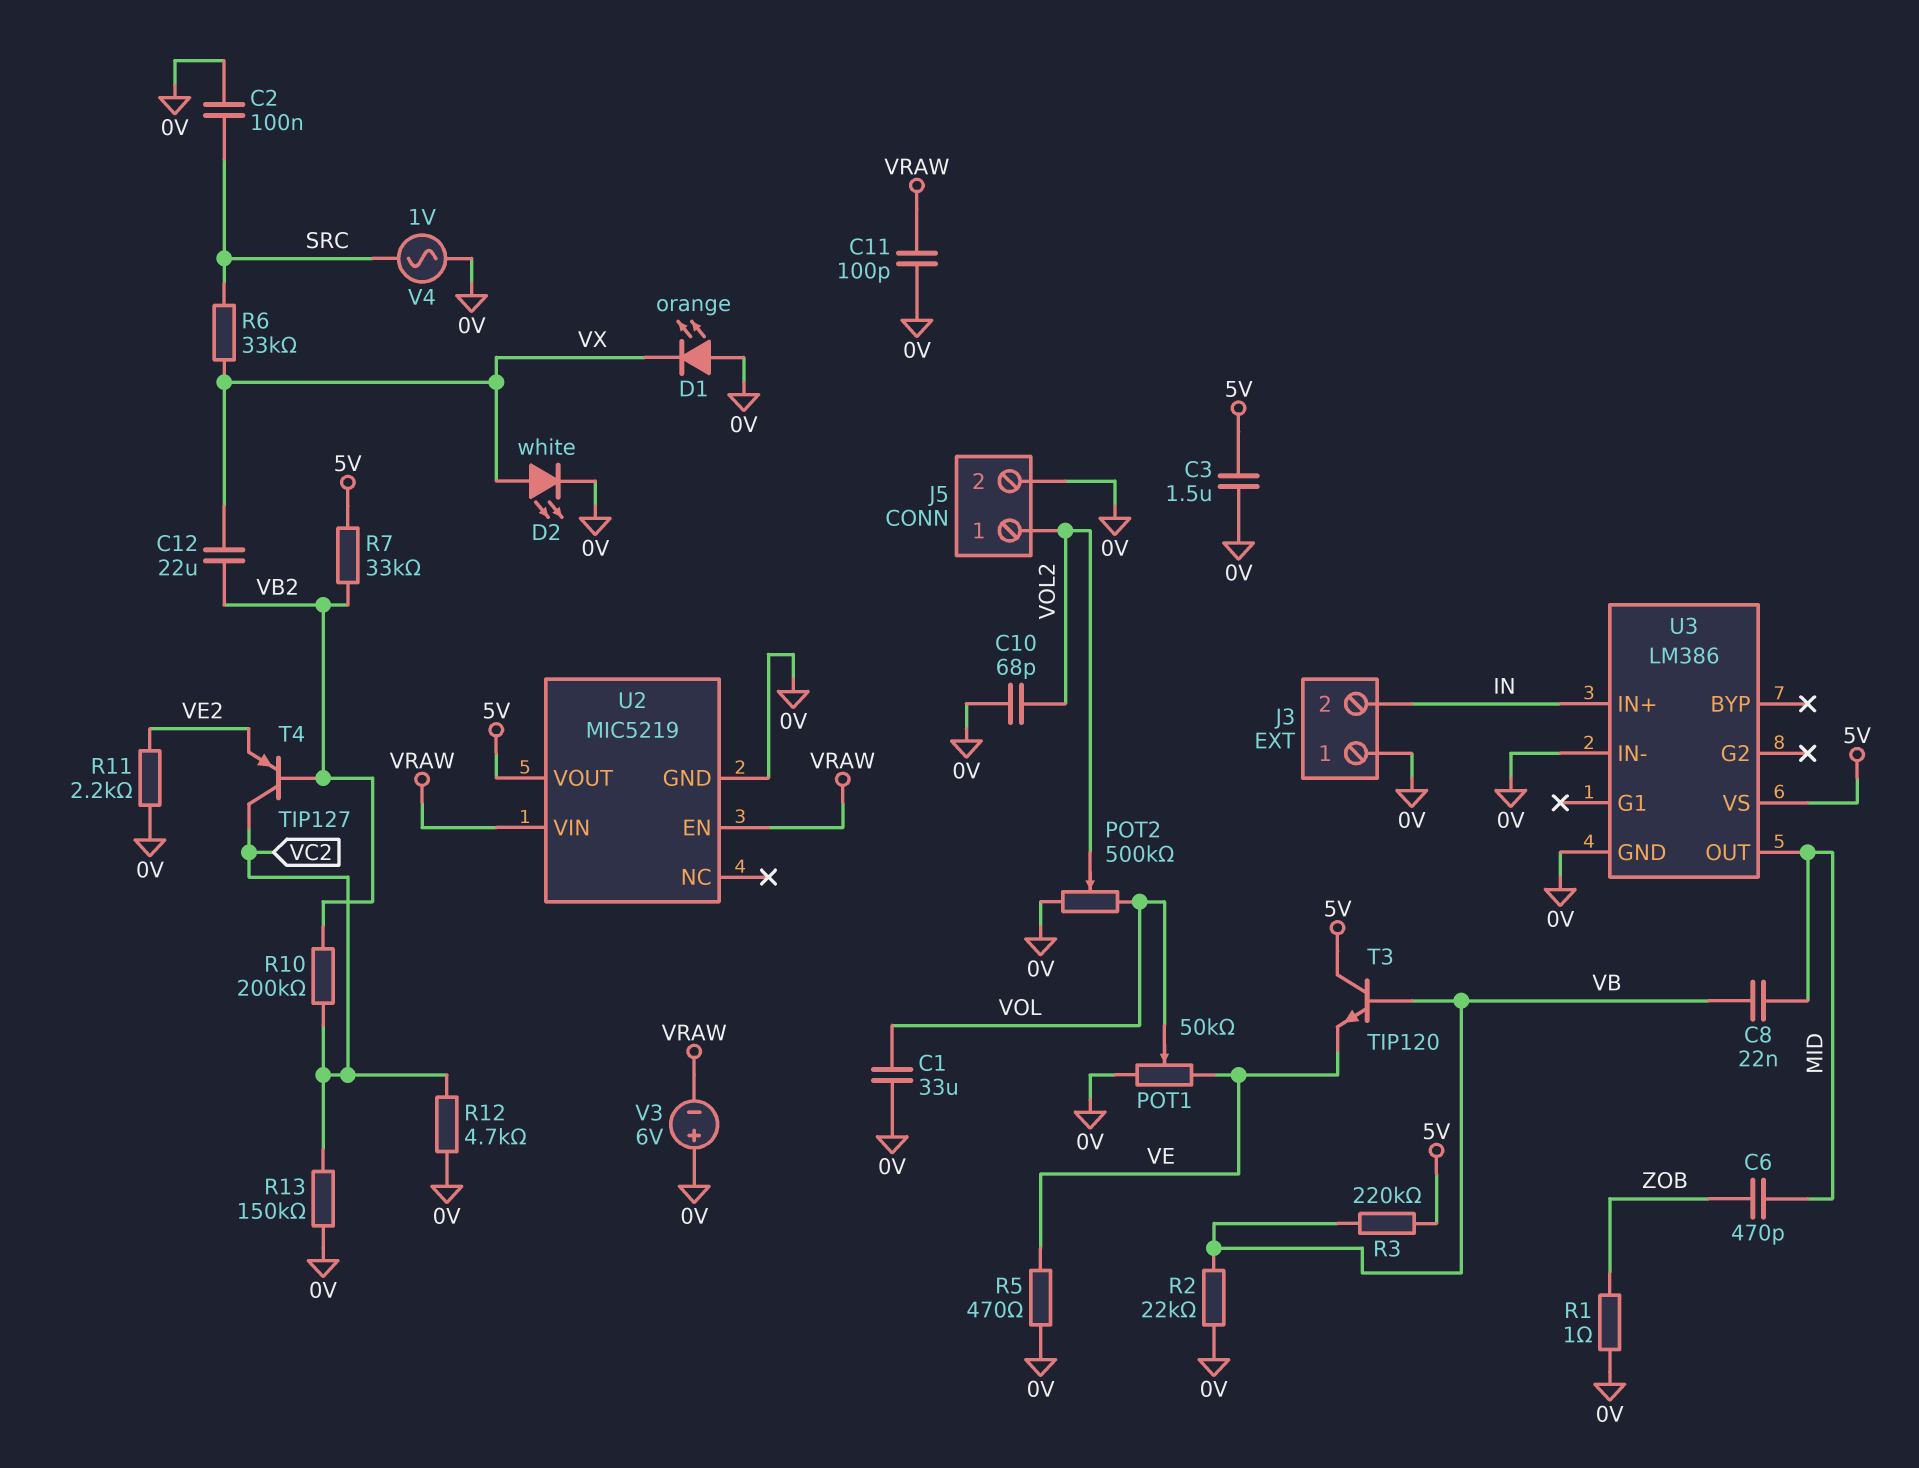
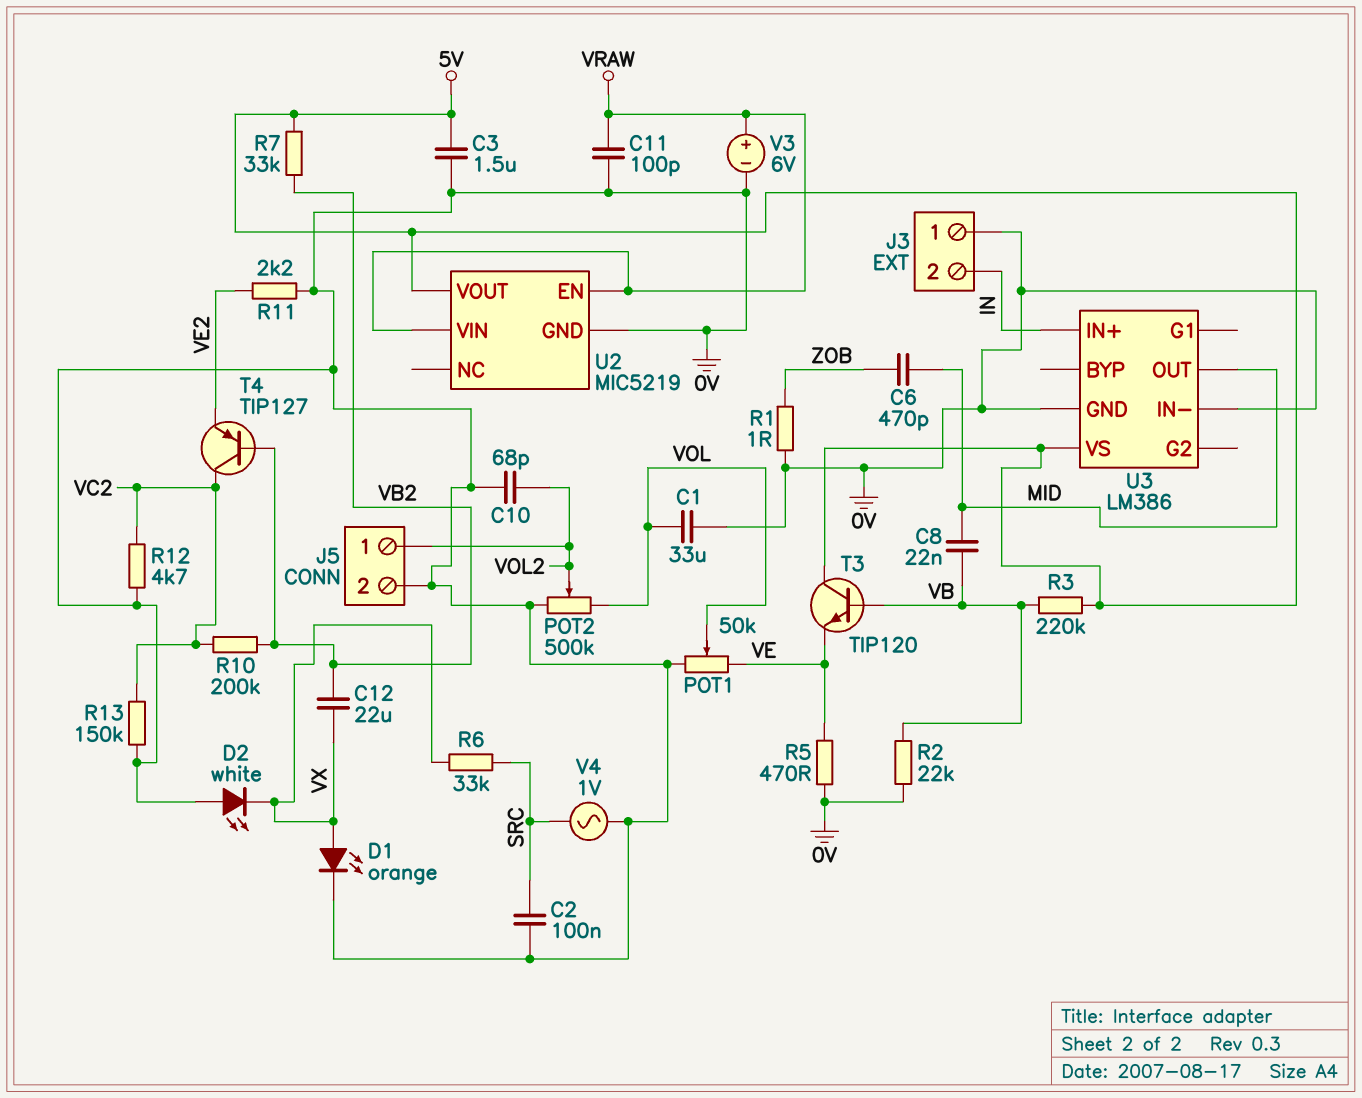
D1: LED orange (A 0V, K VX) -> LED orange (A VX, K 0V)
D2: LED white (A VX, K 0V) -> LED white (A 0V, K VX)
V3: 6V (plus 0V, minus VRAW) -> 6V (plus VRAW, minus 0V)

